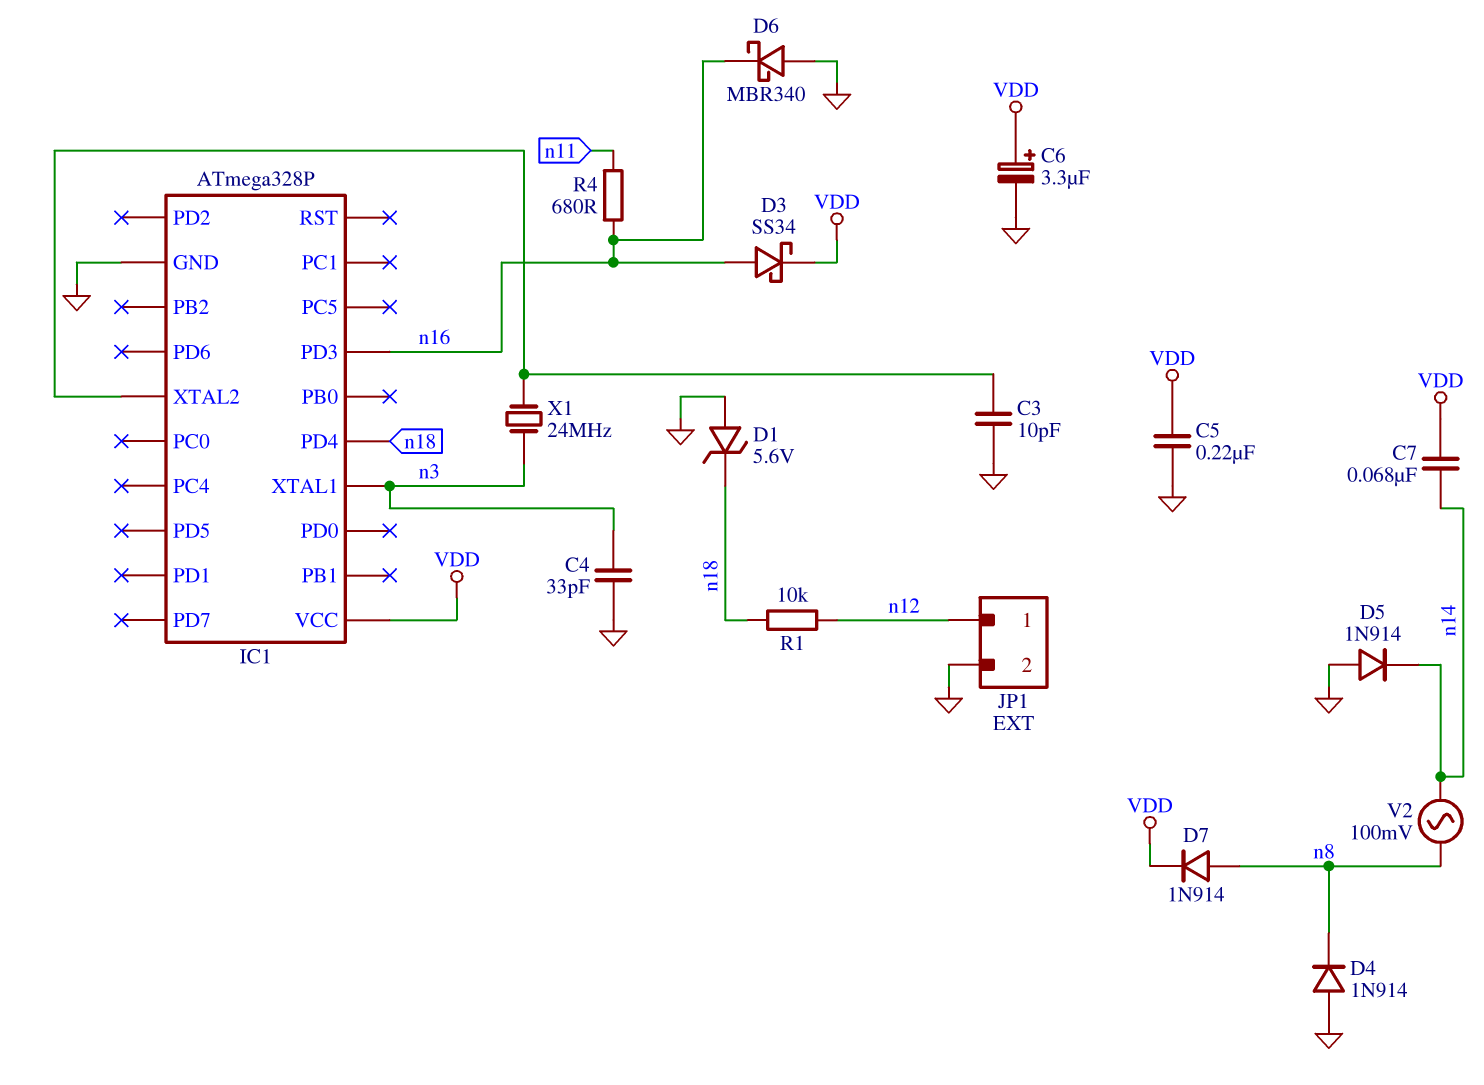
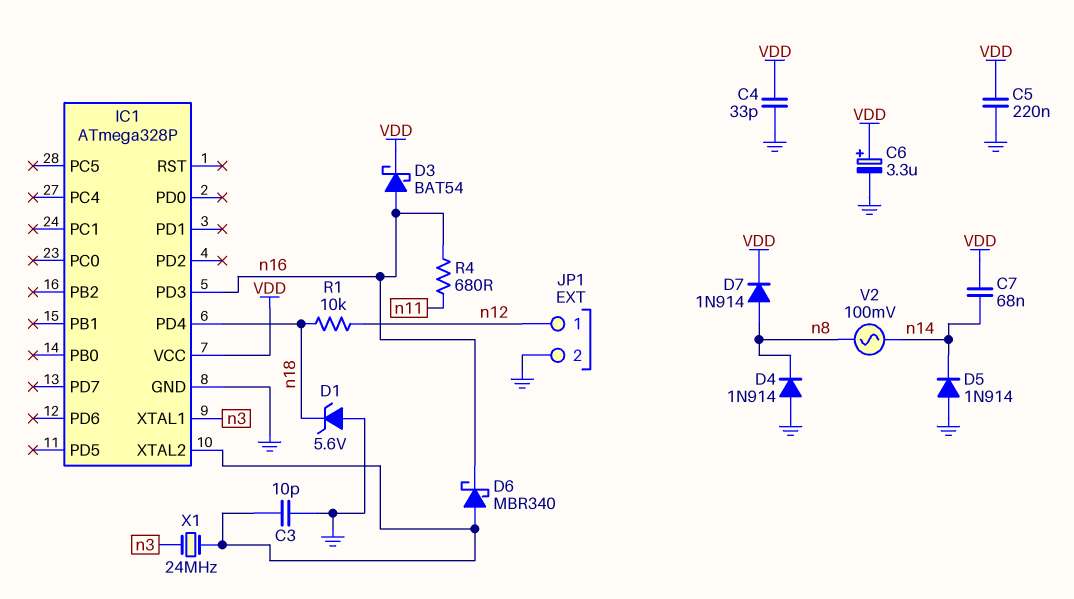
C4: 33pF (GND, n3) -> 33pF (GND, VDD)
D3: schottky SS34 (A n16, K VDD) -> schottky BAT54 (A n16, K VDD)
D6: schottky MBR340 (A GND, K n16) -> schottky MBR340 (A IC1/XTAL2, K n16)

